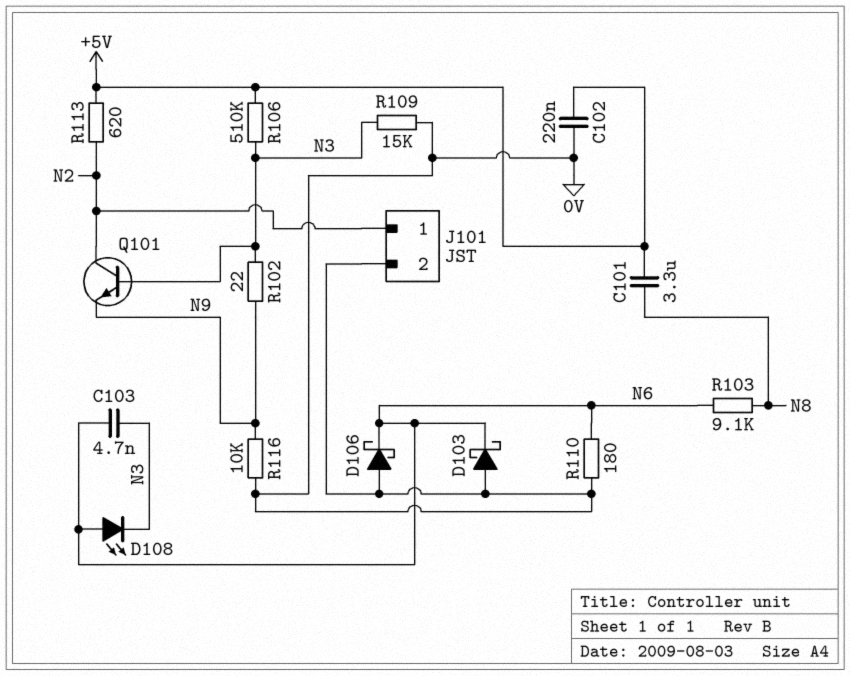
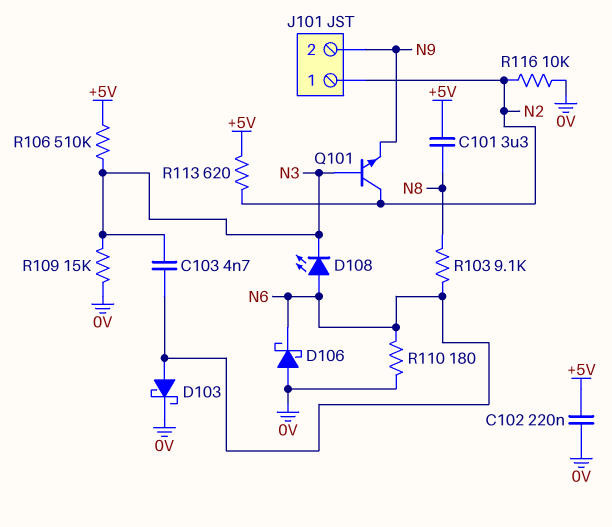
D103: schottky (A 0V, K N6) -> schottky (A N6, K 0V)
J101 pin 2: 0V -> N9
R102: 22 (N3, N9) -> none
R116: 10k (0V, N9) -> 10k (0V, N2)

